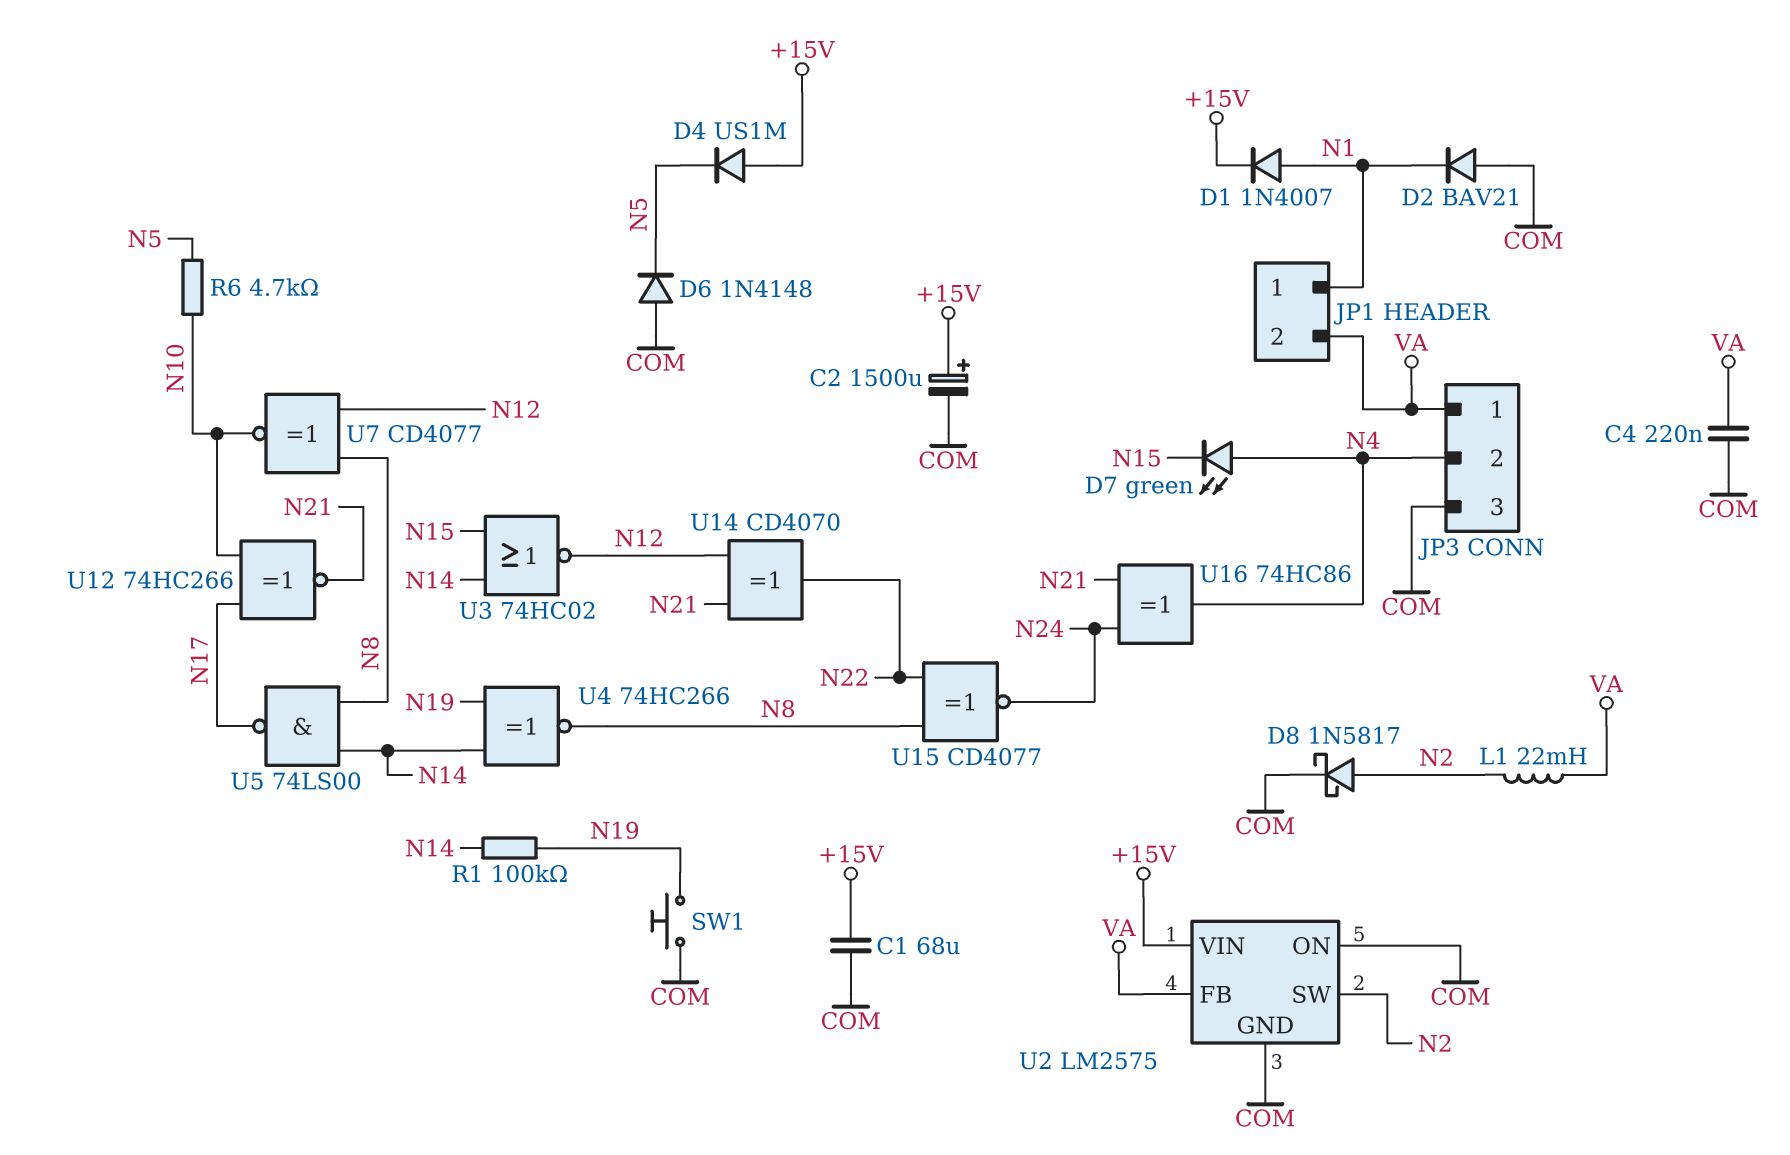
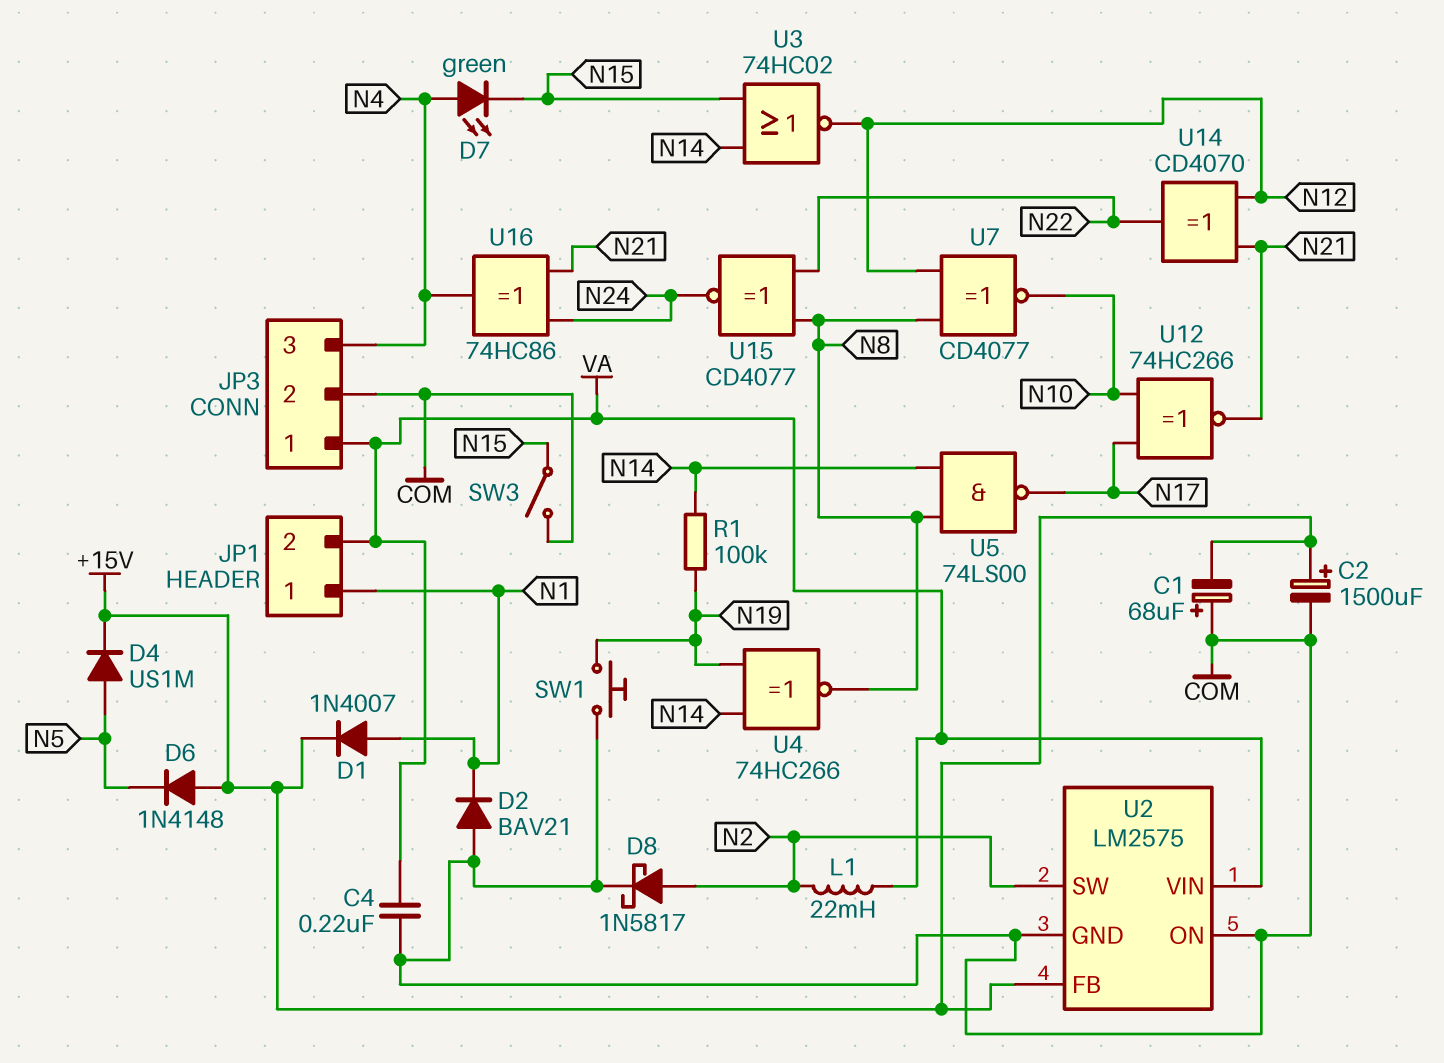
C1: 68uF (+15V, COM) -> 68uF (plus COM, minus +15V)
D4: diode US1M (A +15V, K N5) -> diode US1M (A N5, K +15V)
D6: diode 1N4148 (A COM, K N5) -> diode 1N4148 (A +15V, K N5)
JP3 pin 2: N4 -> COM
JP3 pin 3: COM -> N4
R6: 4.7k (N5, N10) -> none
SW3: none -> switch (COM, N15)
U2 pin FB: VA -> +15V
U2 pin VIN: +15V -> VA

